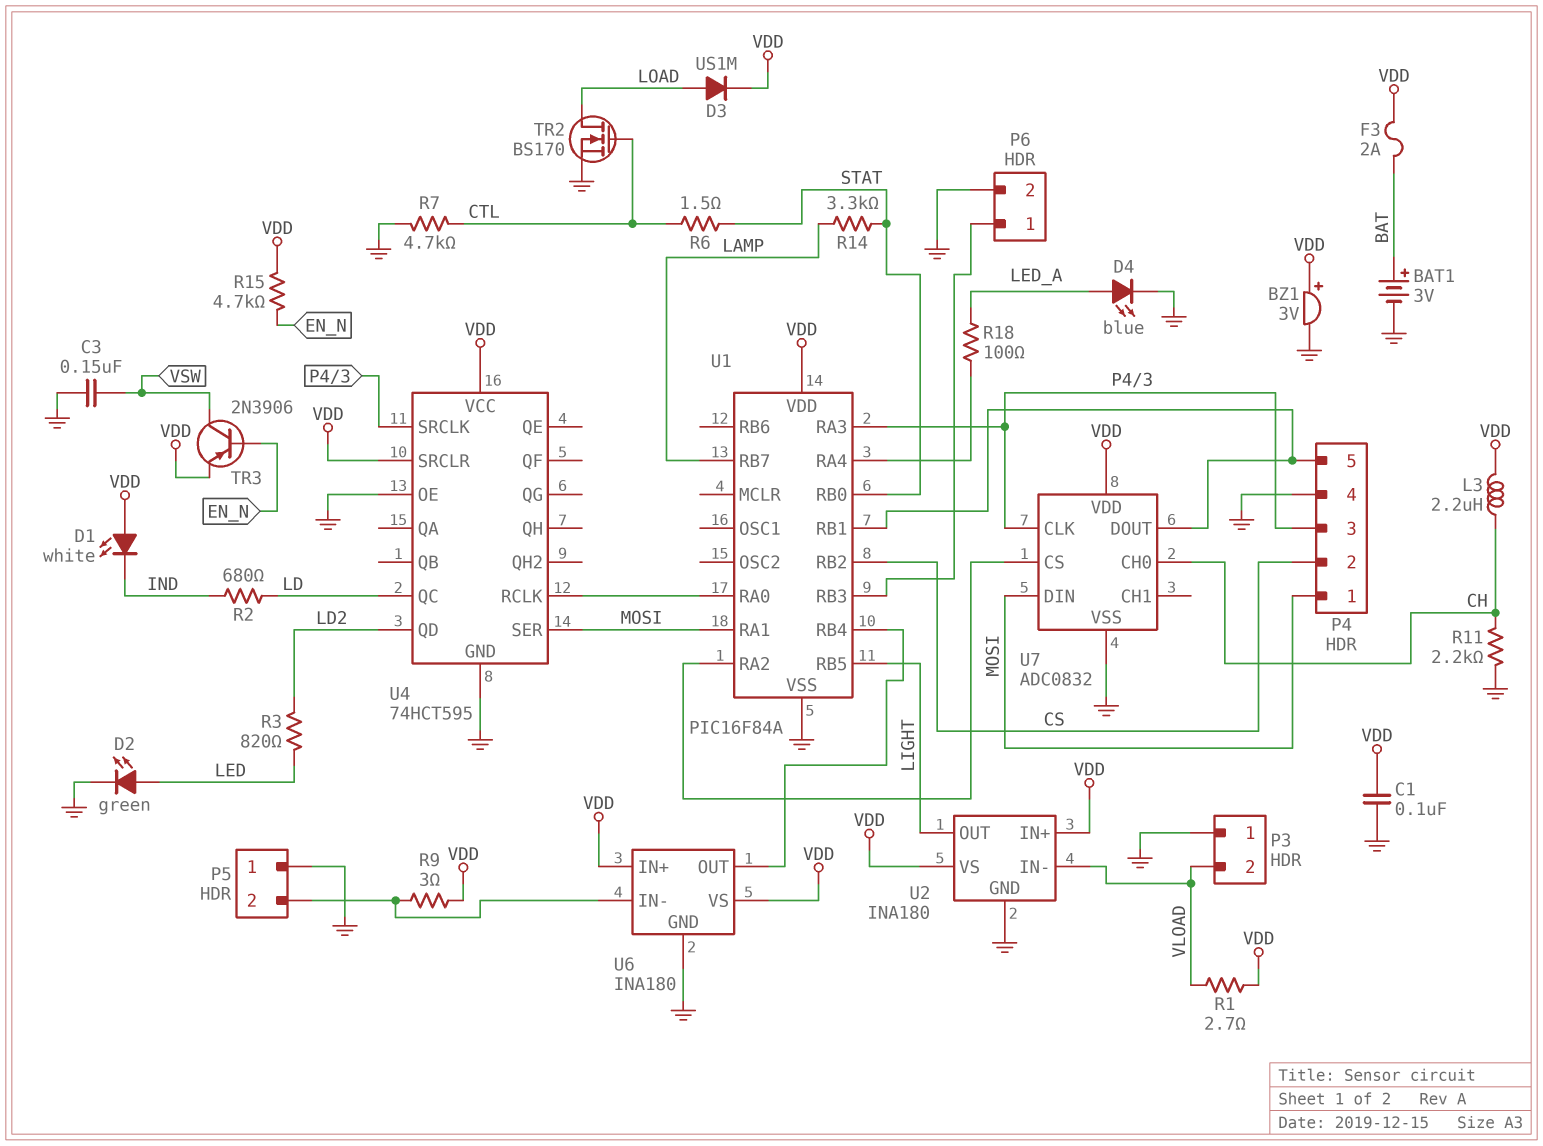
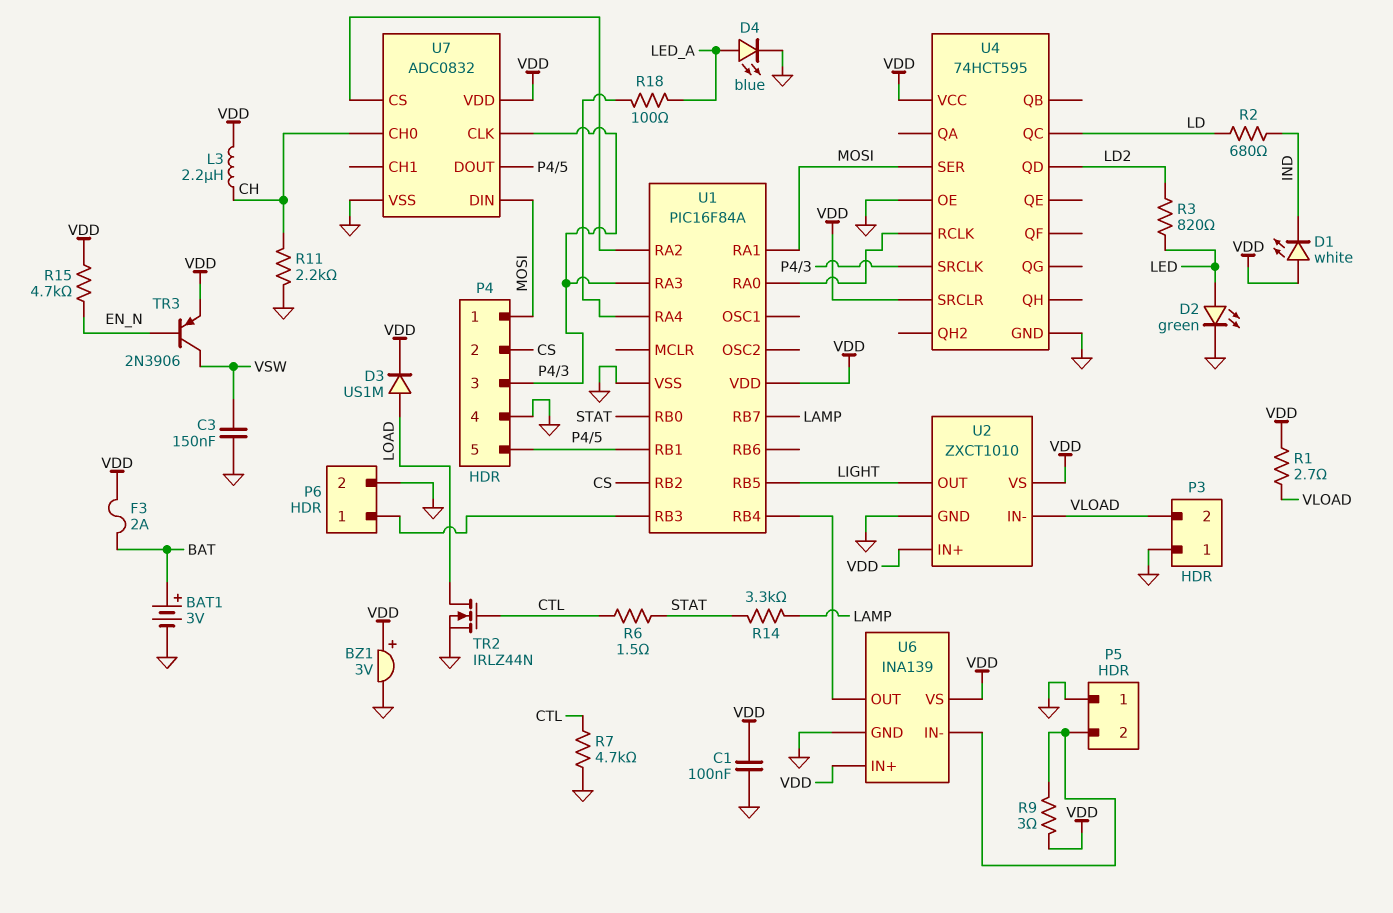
TR2: NMOS BS170 (G CTL, D LOAD, S GND) -> NMOS IRLZ44N (G CTL, D LOAD, S GND)
U2: INA180 -> ZXCT1010
U6: INA180 -> INA139

